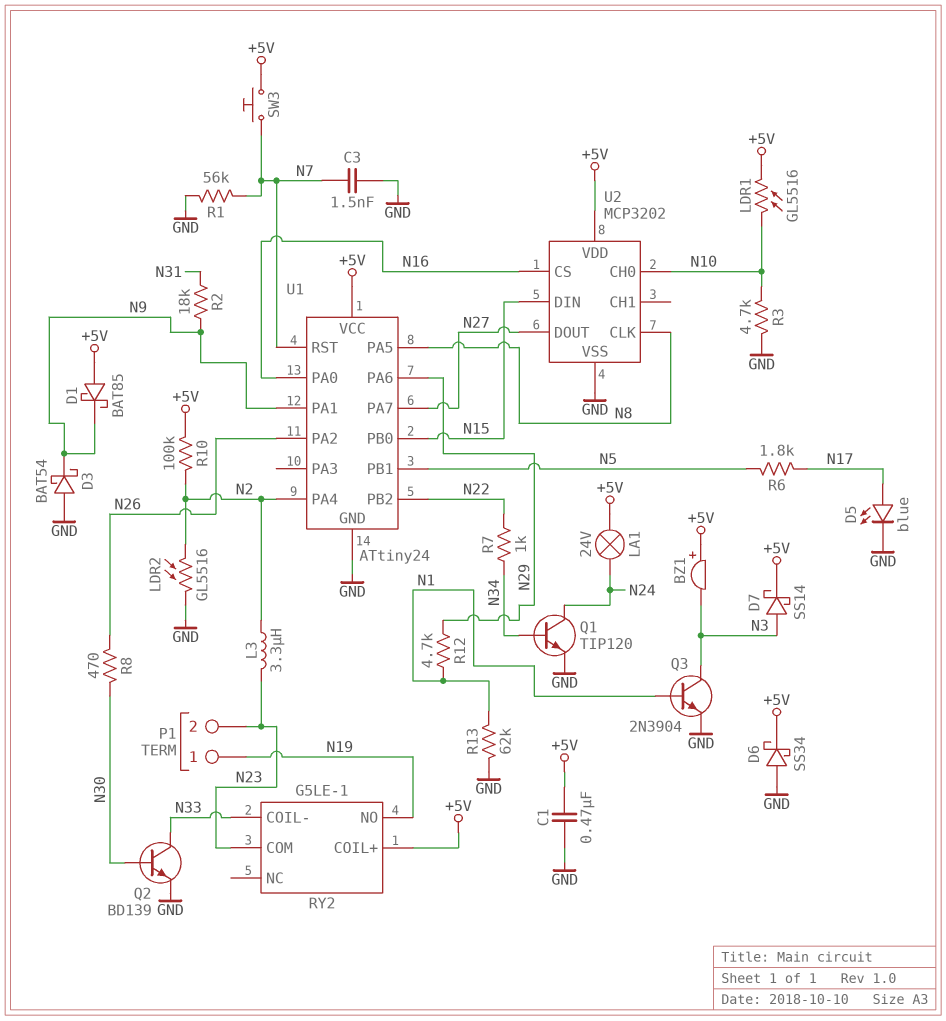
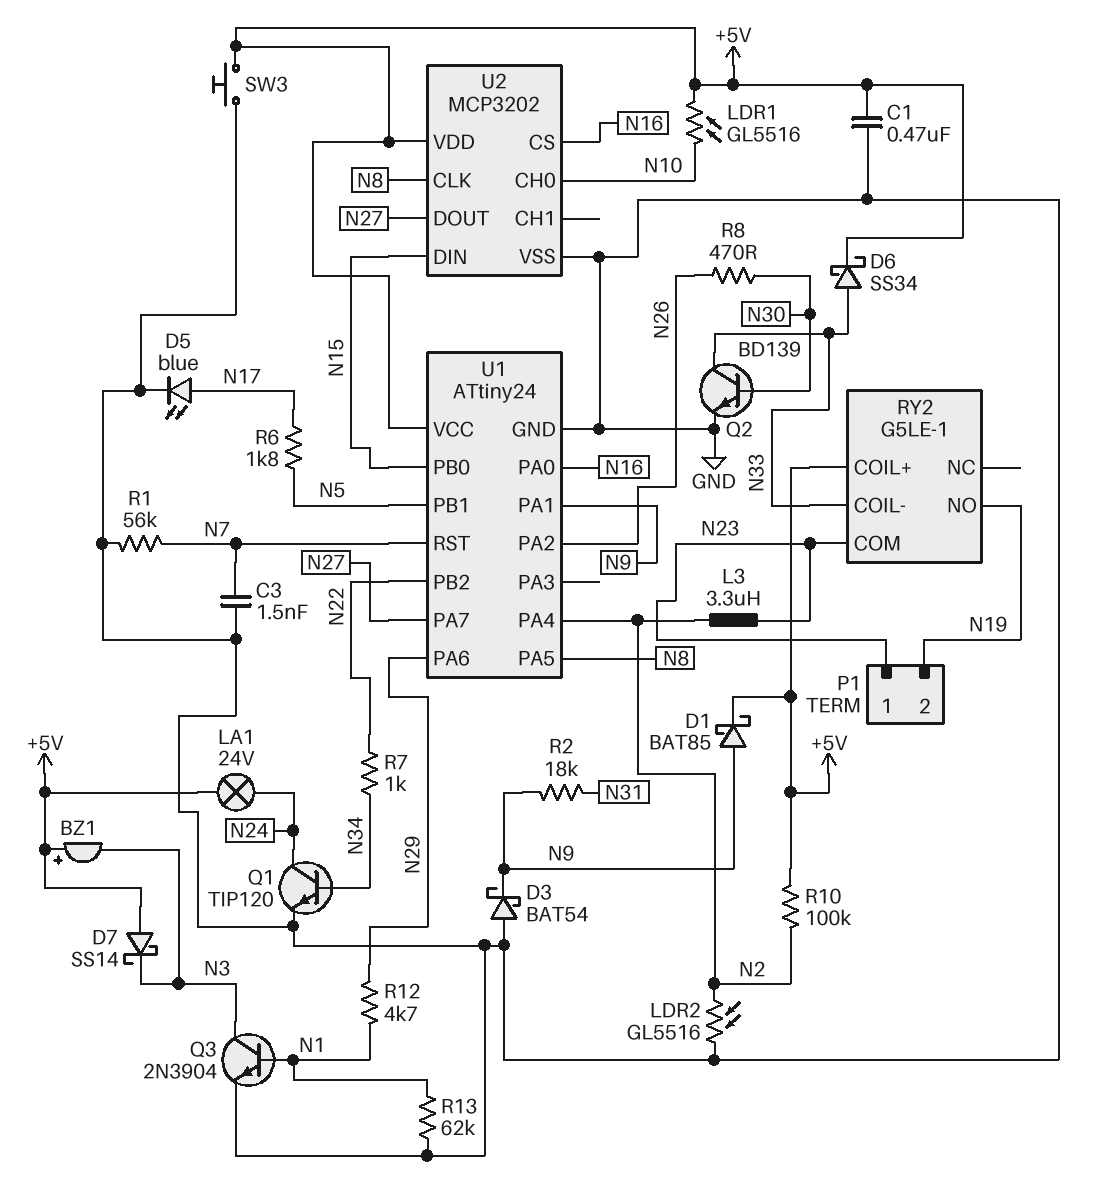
D1: schottky BAT85 (A +5V, K N9) -> schottky BAT85 (A N9, K +5V)
D6: schottky SS34 (A GND, K +5V) -> schottky SS34 (A N33, K +5V)
D7: schottky SS14 (A N3, K +5V) -> schottky SS14 (A +5V, K N3)
P1 pin 1: N19 -> N23
P1 pin 2: N23 -> N19
R3: 4.7k (GND, N10) -> none
SW3: button (+5V, N7) -> button (+5V, GND)

